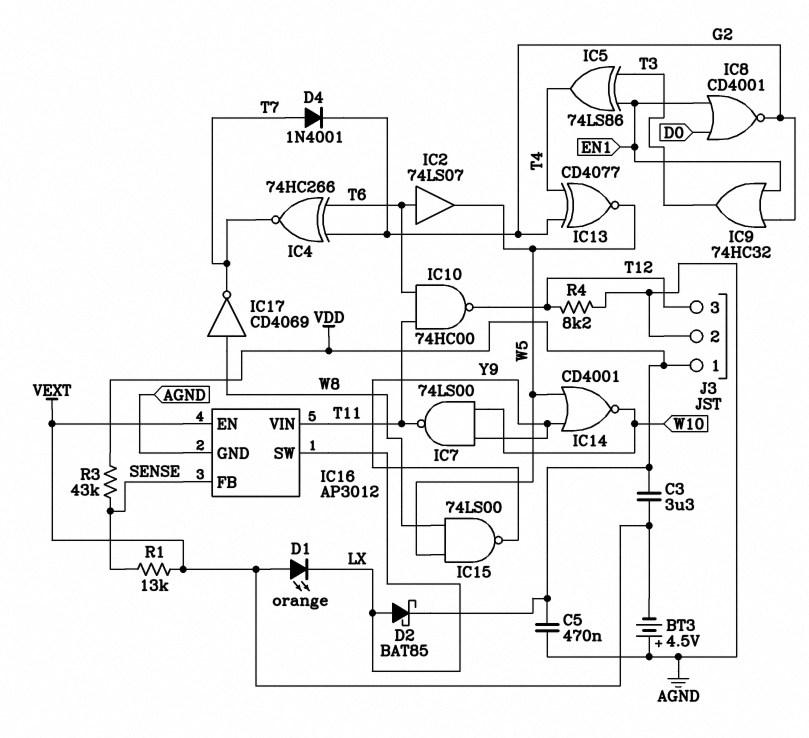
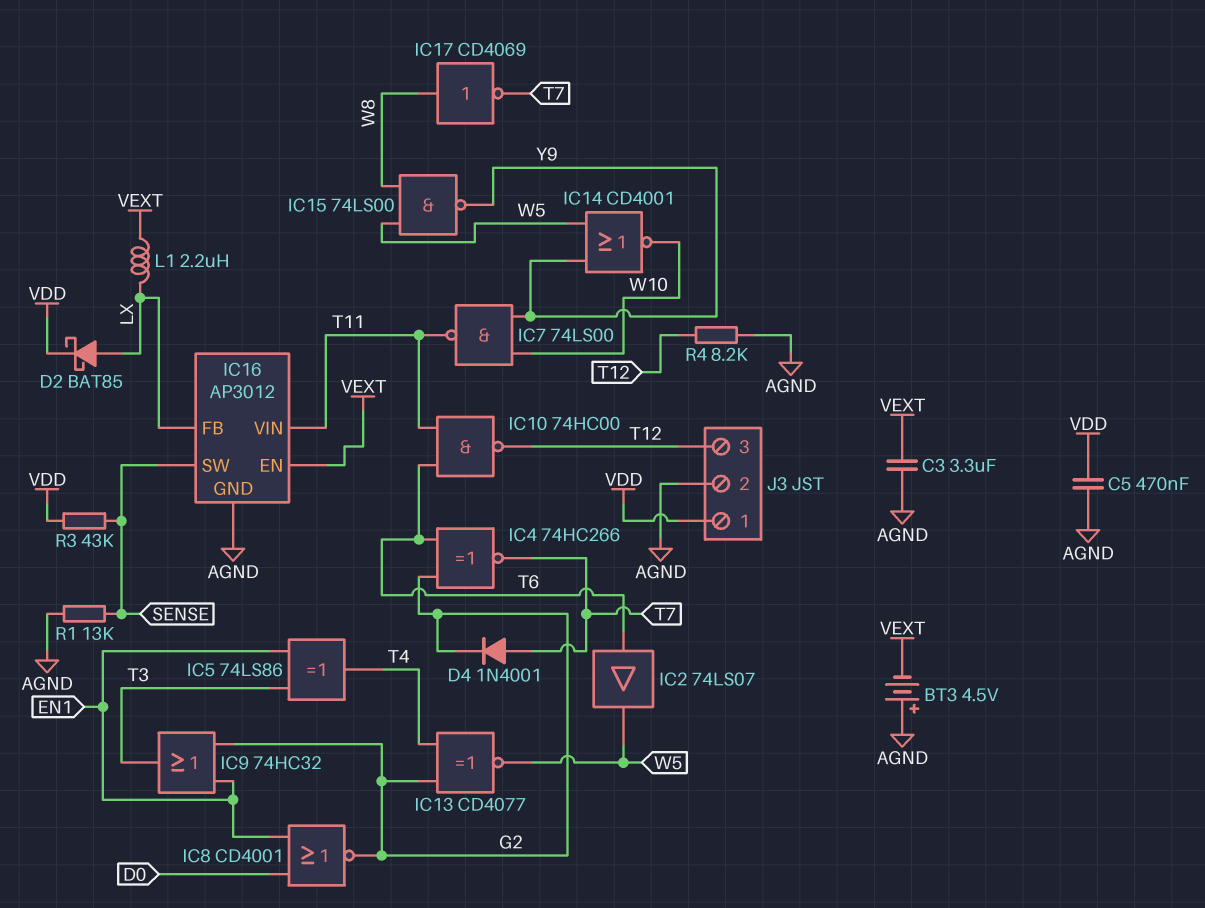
C3: 3.3uF (VDD, VEXT) -> 3.3uF (AGND, VEXT)
D1: LED orange (A VEXT, K LX) -> none
IC16 pin FB: SENSE -> LX
IC16 pin SW: LX -> SENSE
L1: none -> 2.2uH (LX, VEXT)
R1: 13k (SENSE, VEXT) -> 13k (AGND, SENSE)

